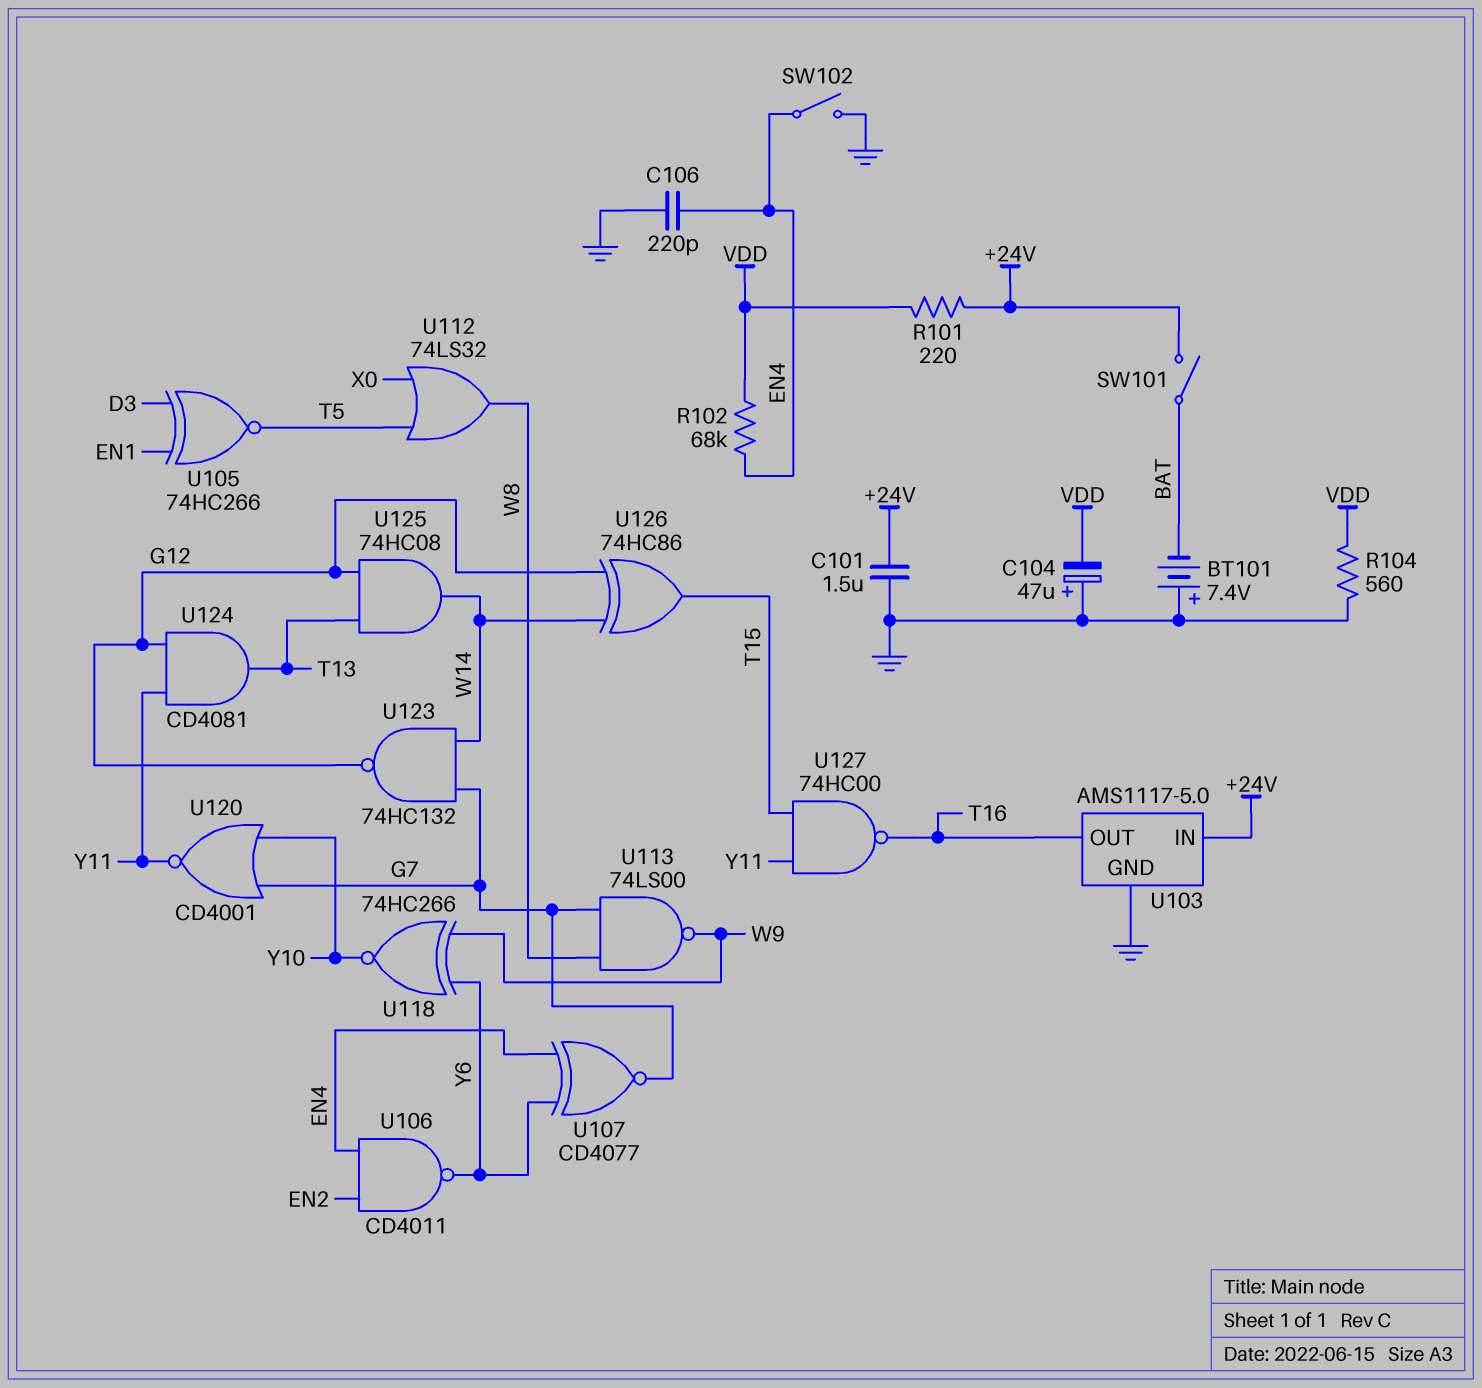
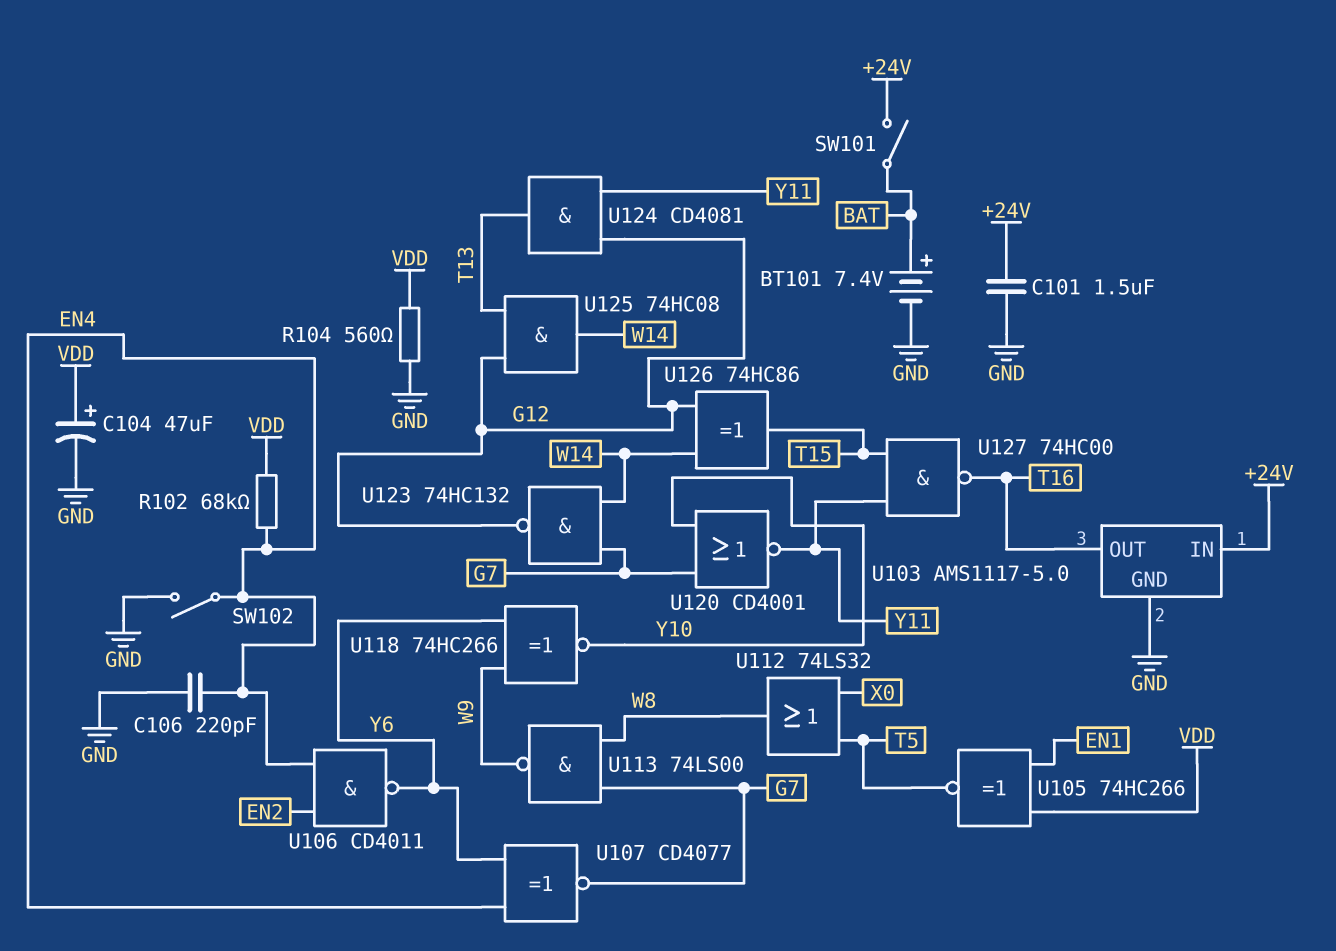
BT101: 7.4V (plus GND, minus BAT) -> 7.4V (plus BAT, minus GND)
C104: 47uF (plus GND, minus VDD) -> 47uF (plus VDD, minus GND)
R101: 220 (+24V, VDD) -> none
U105: XNOR 74HC266 (in D3, in EN1, out T5) -> XNOR 74HC266 (in EN1, in VDD, out T5)

